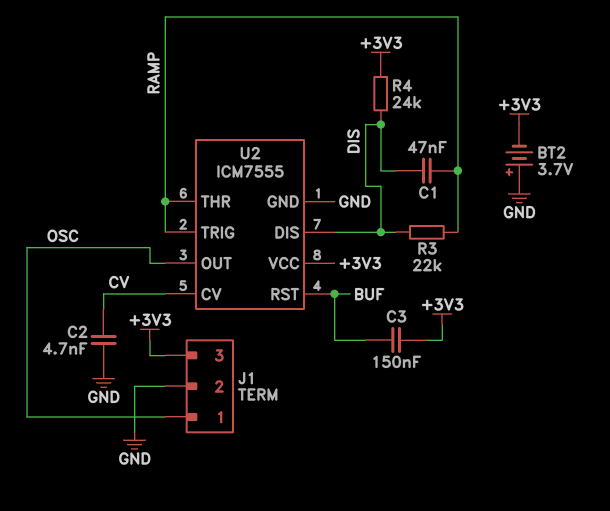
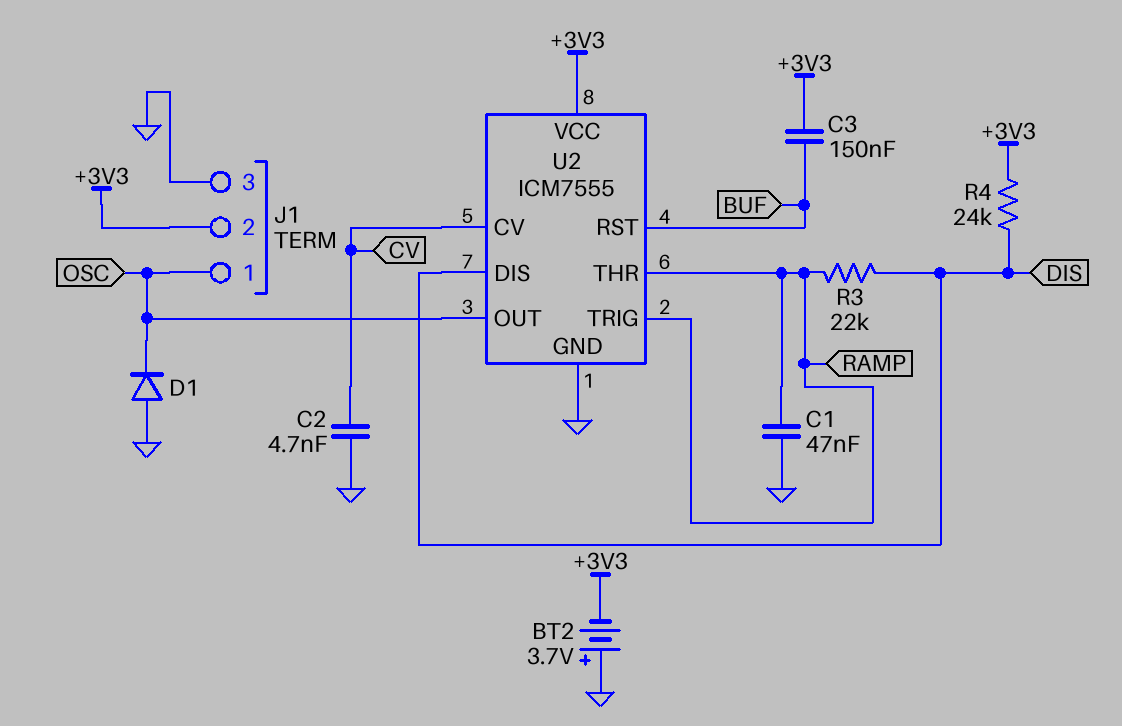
C1: 47nF (DIS, RAMP) -> 47nF (GND, RAMP)
D1: none -> diode (A GND, K OSC)
J1 pin 2: GND -> +3V3
J1 pin 3: +3V3 -> GND

